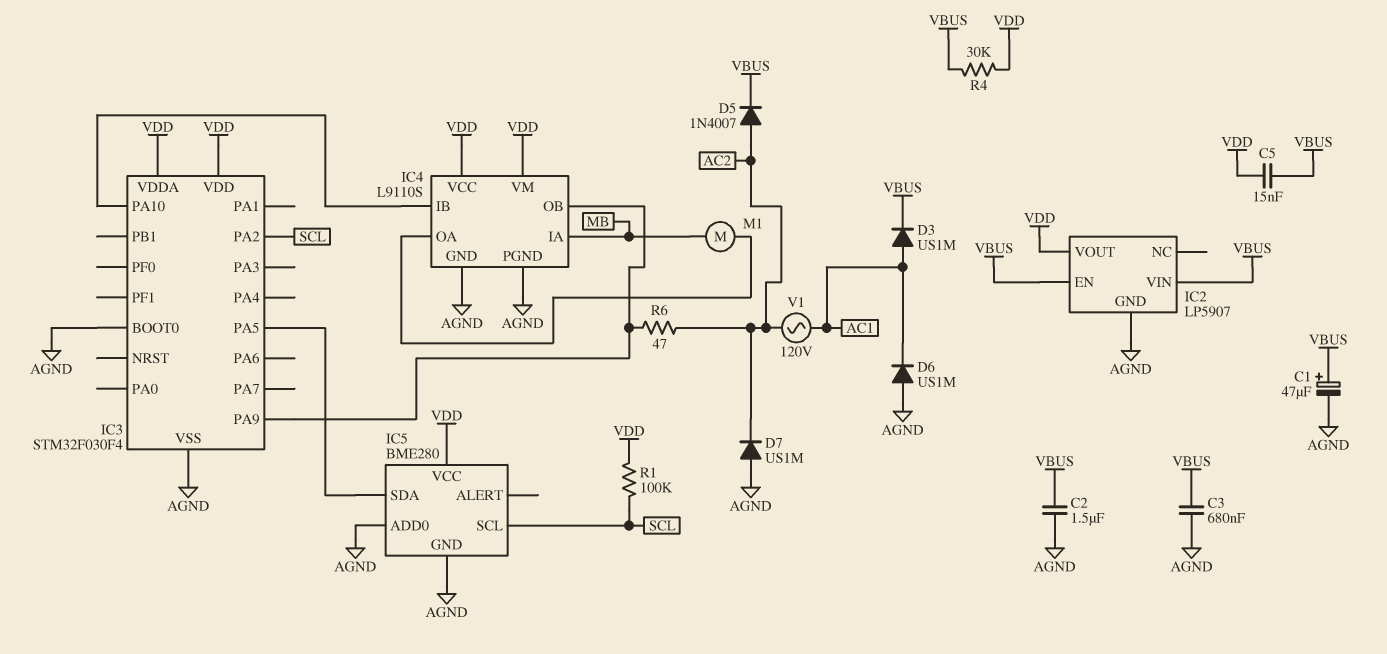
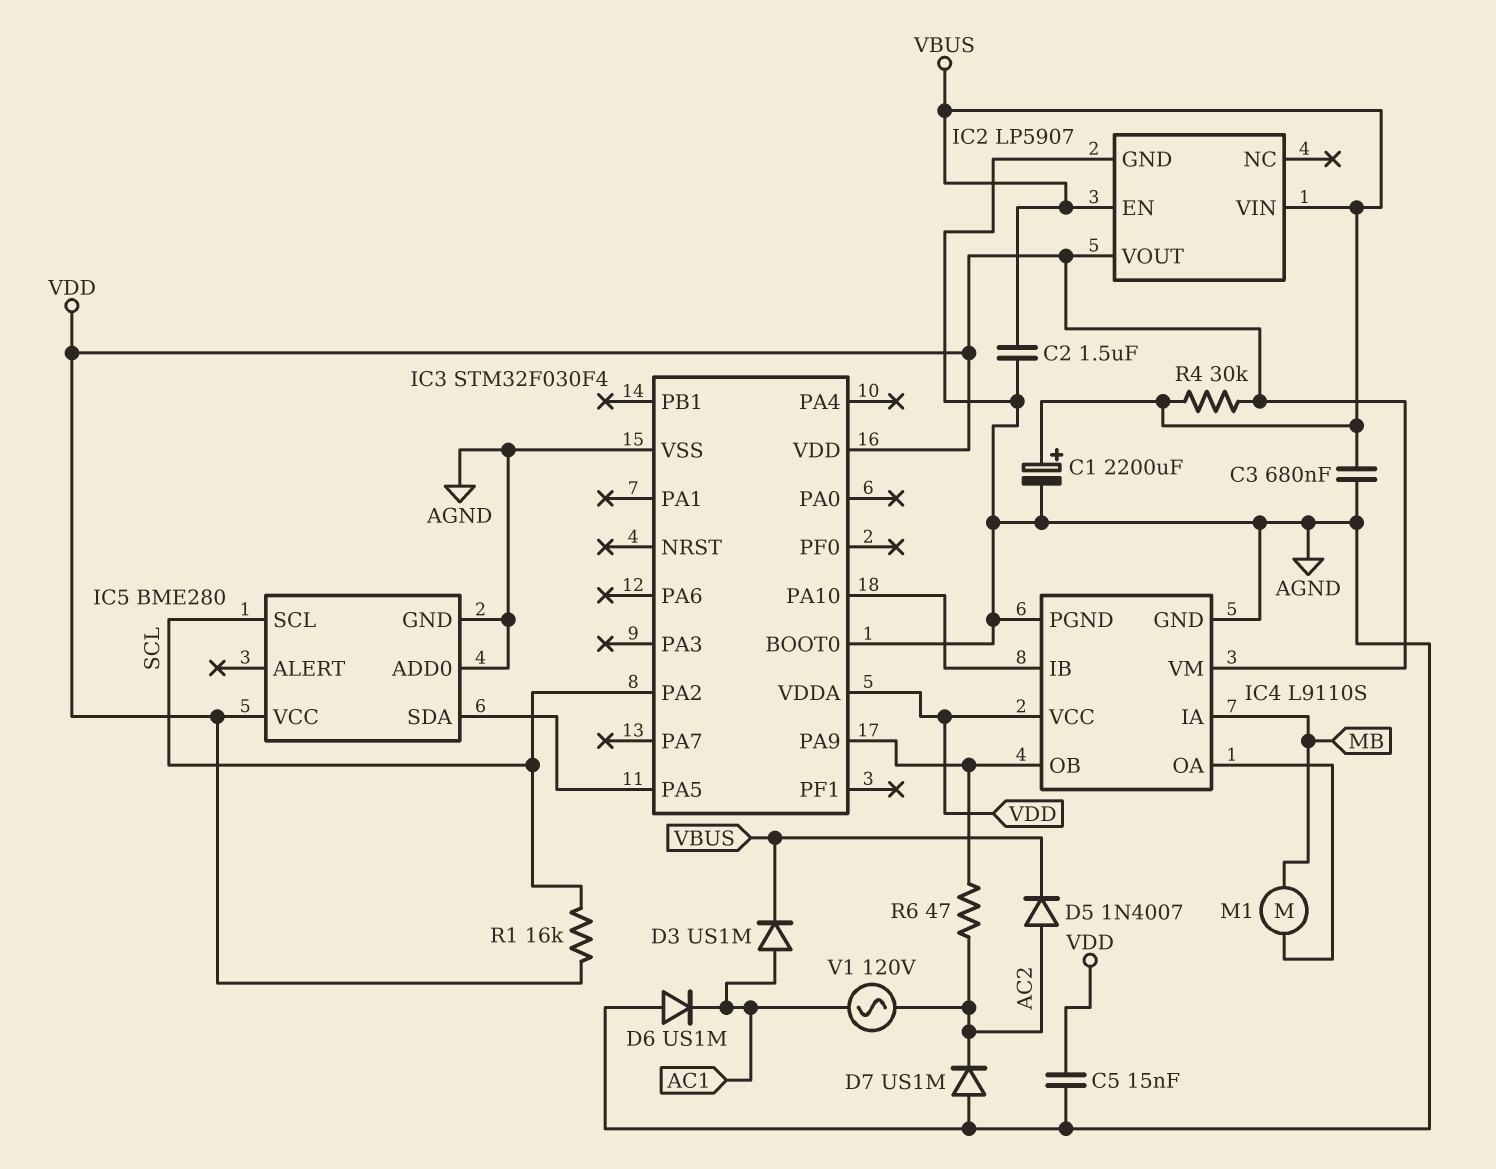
C1: 47uF (plus VBUS, minus AGND) -> 2200uF (plus VBUS, minus AGND)
C5: 15nF (VBUS, VDD) -> 15nF (AGND, VDD)
R1: 100k (SCL, VDD) -> 16k (SCL, VDD)

